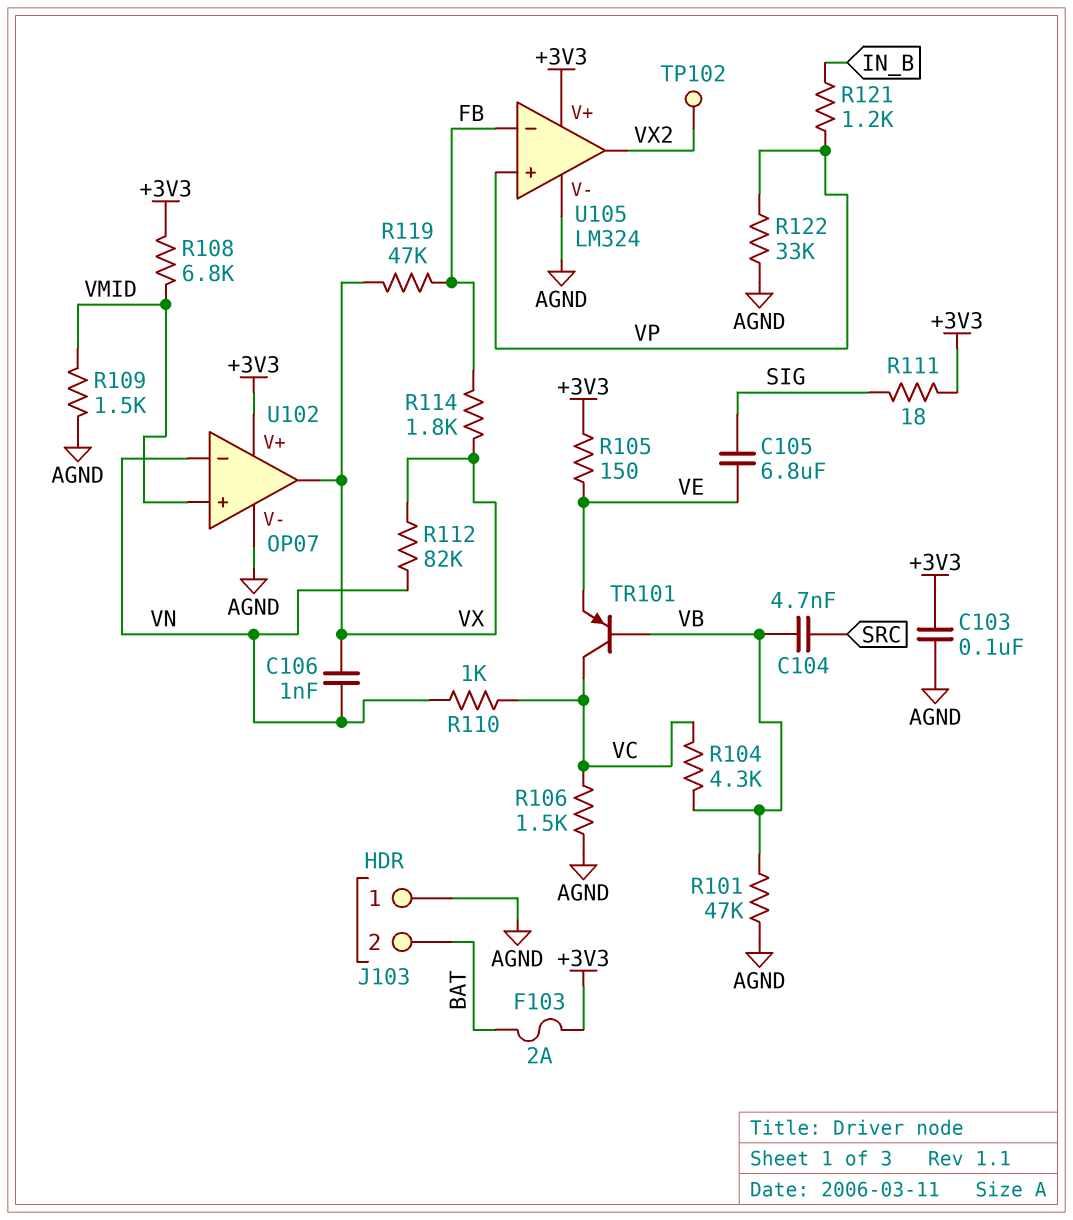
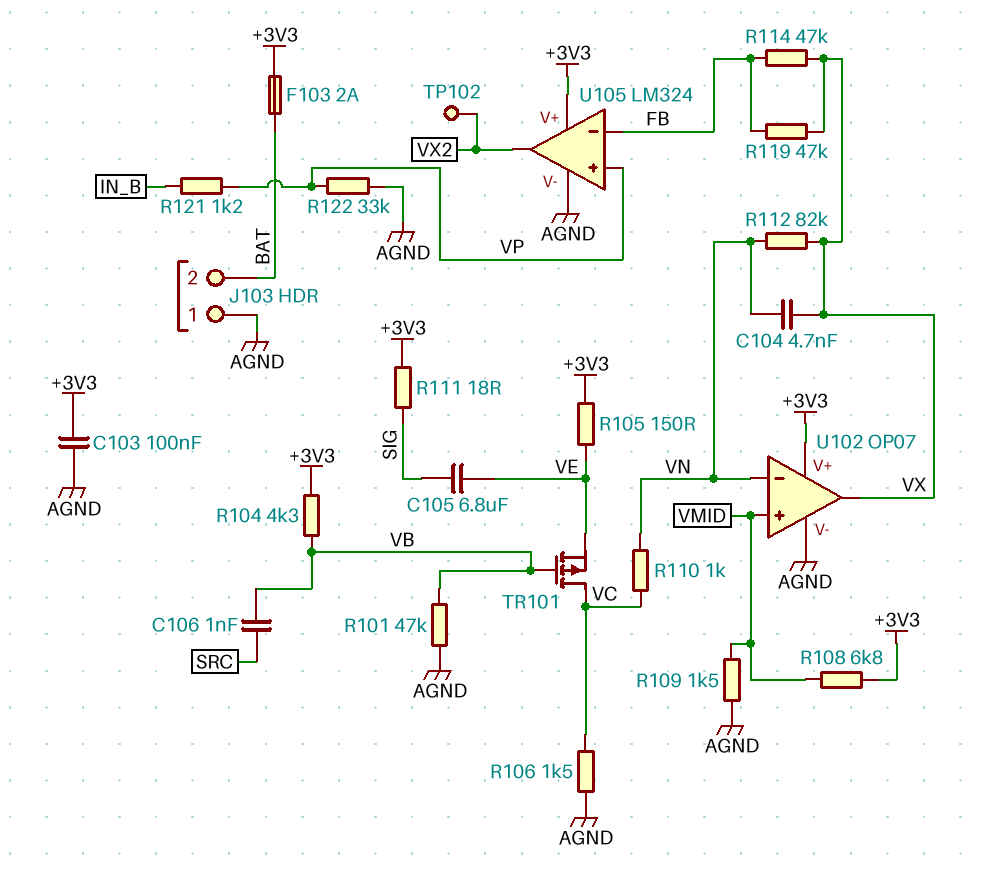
C104: 4.7nF (SRC, VB) -> 4.7nF (VN, VX)
C106: 1nF (VN, VX) -> 1nF (SRC, VB)
R104: 4.3k (VB, VC) -> 4.3k (+3V3, VB)
R114: 1.8k (FB, VX) -> 47k (FB, VX)
TR101: PNP (B VB, C VC, E VE) -> PMOS (G VB, D VC, S VE)

